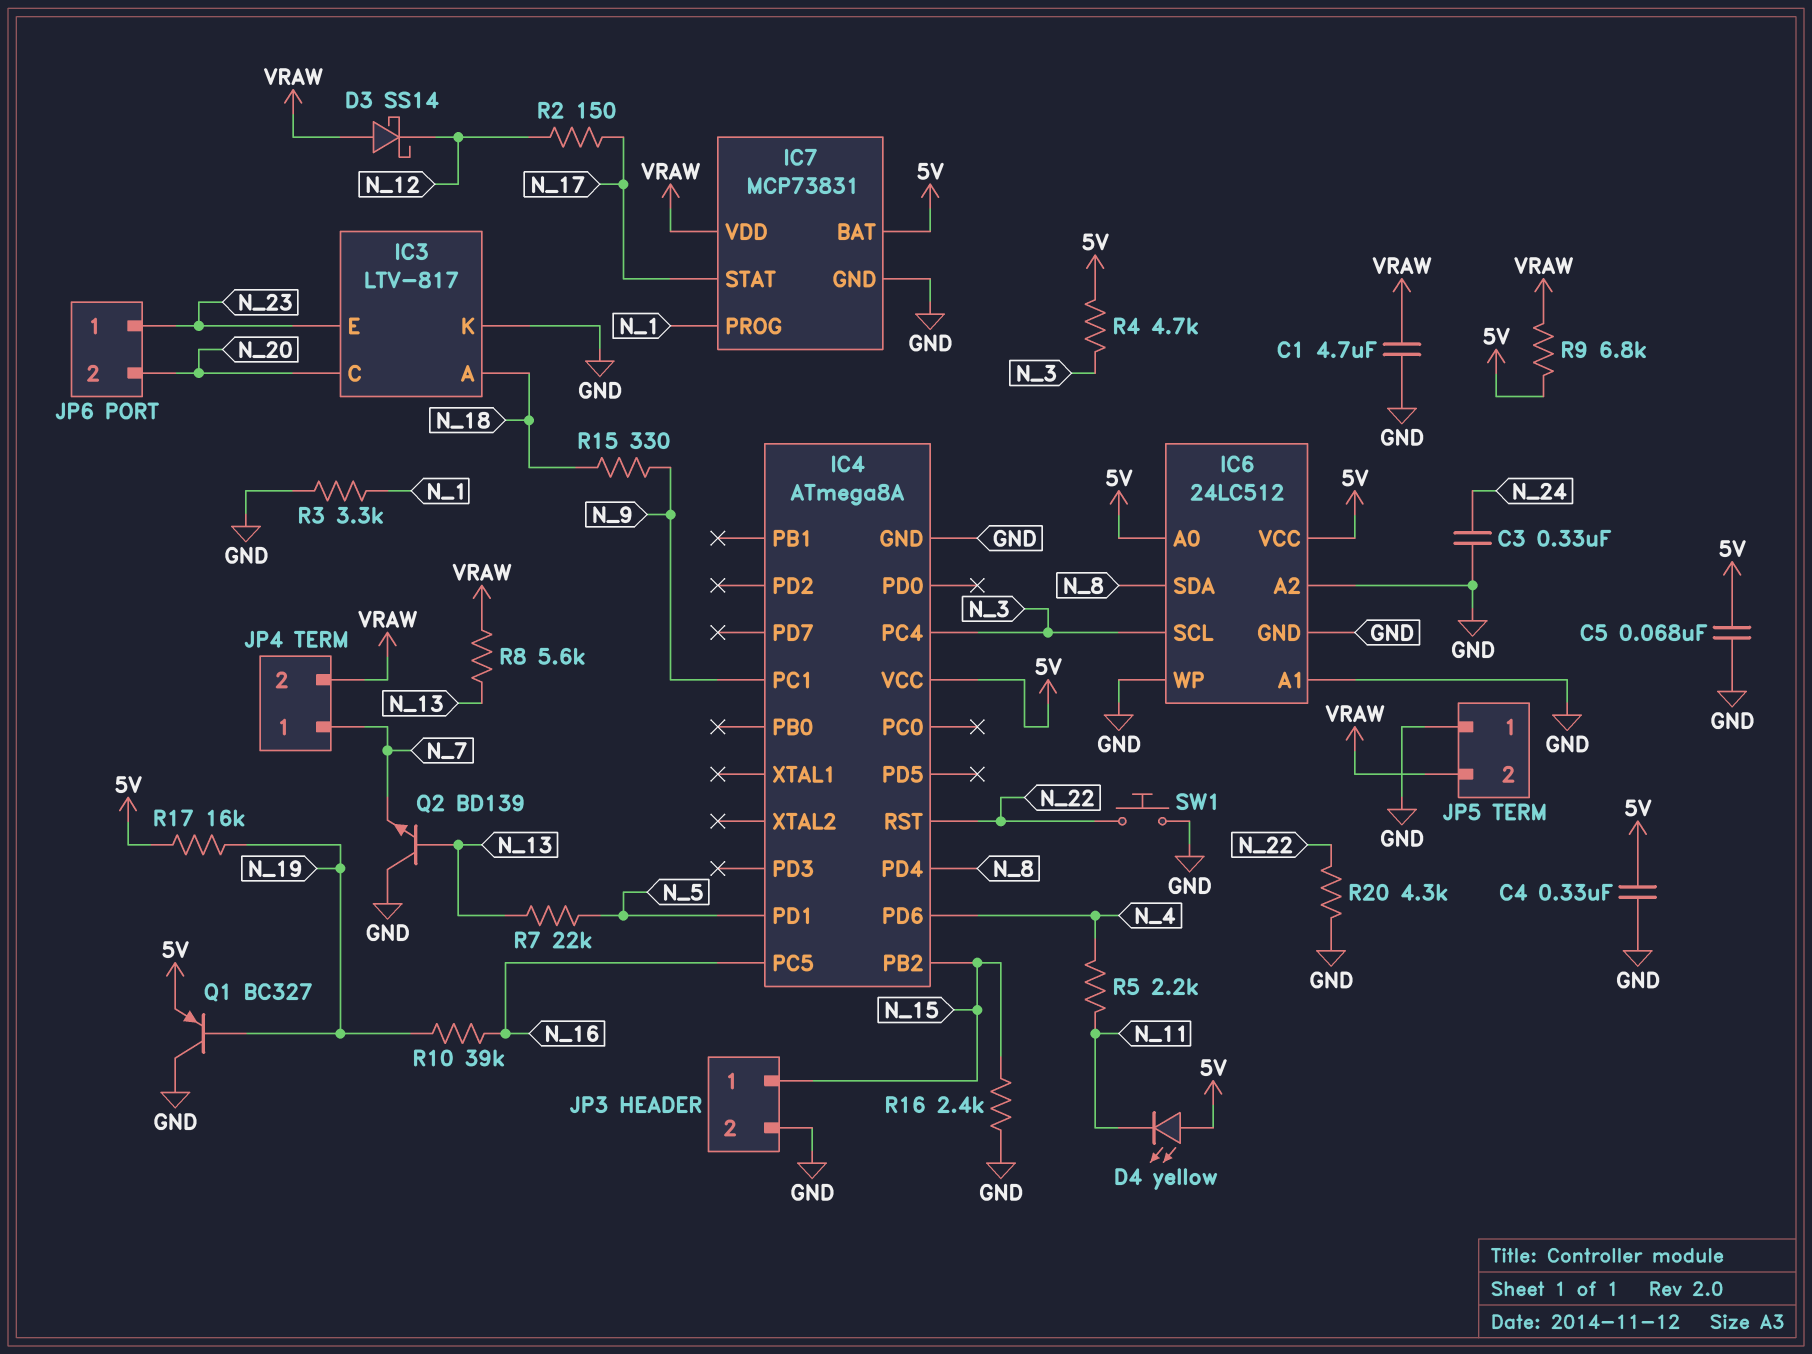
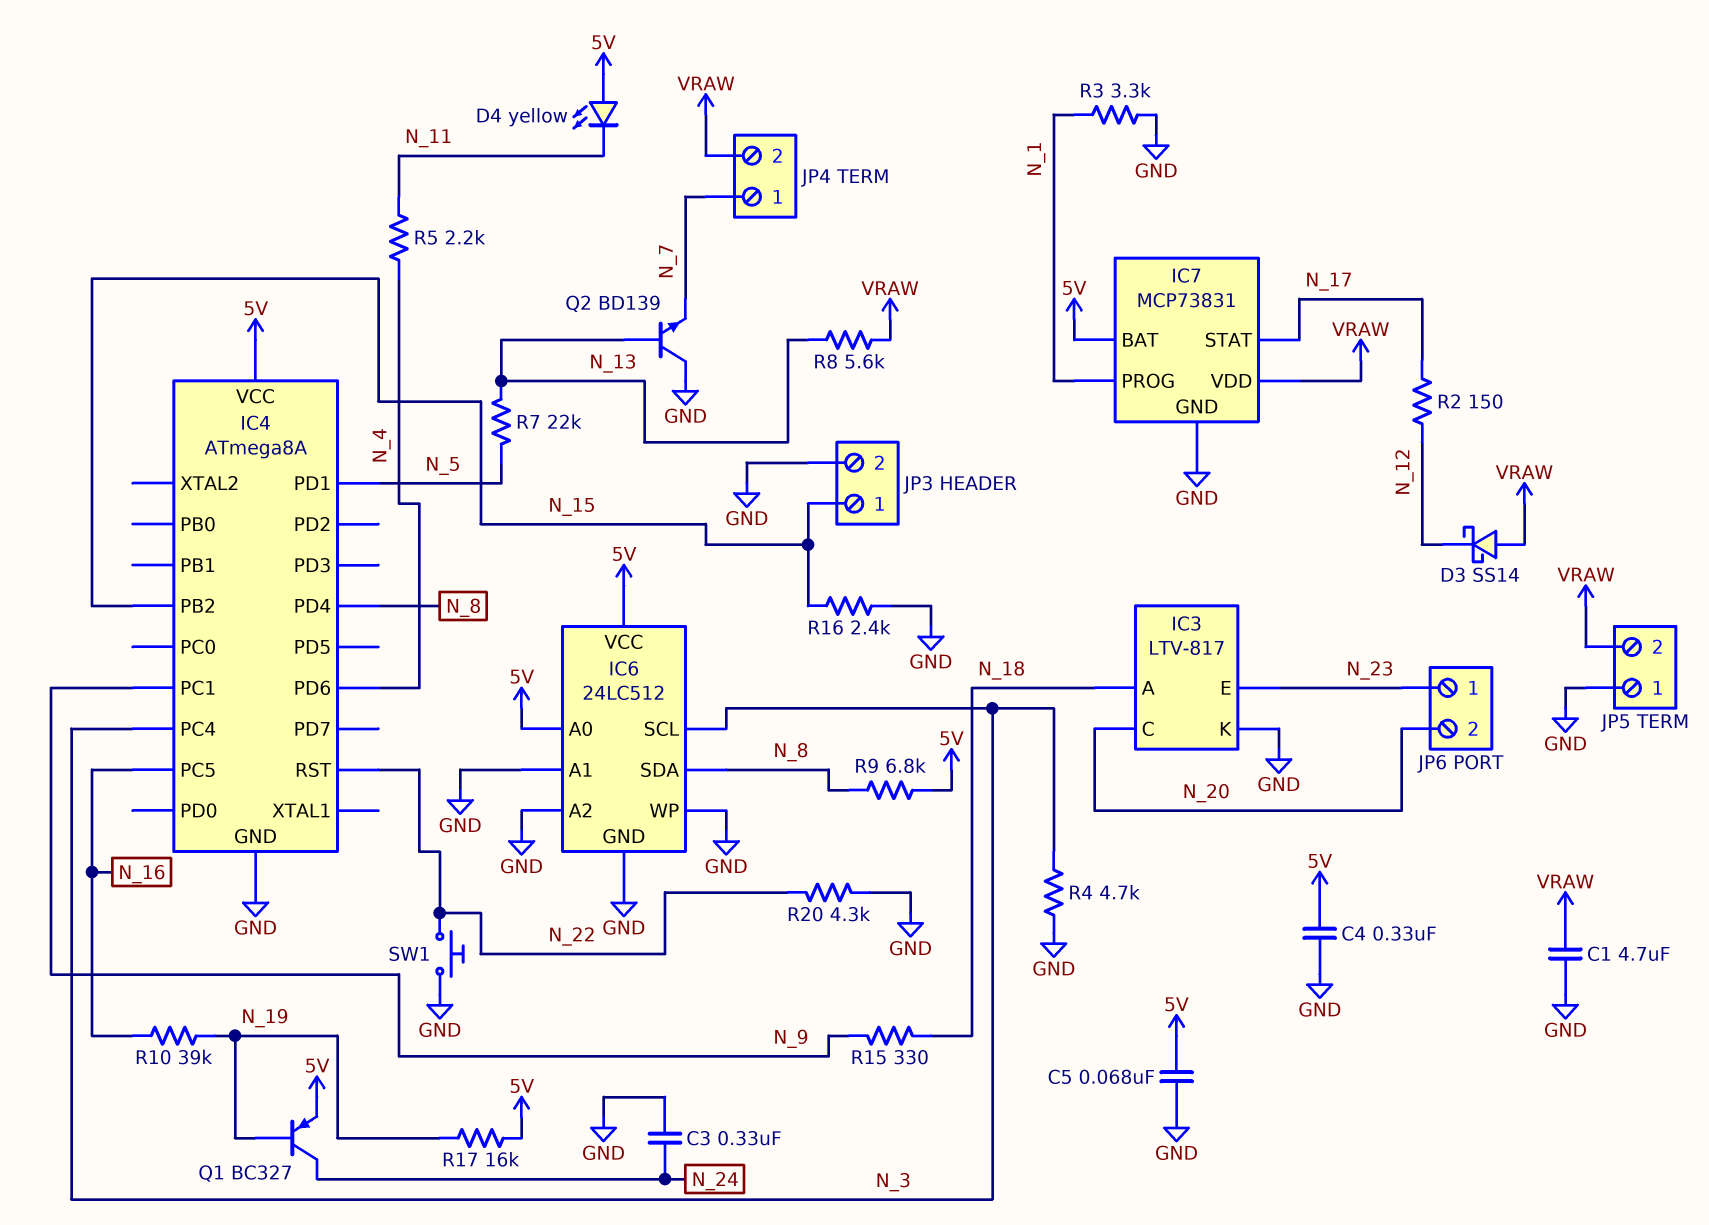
Q1: PNP BC327 (B N_19, C GND, E 5V) -> PNP BC327 (B N_19, C N_24, E 5V)
R4: 4.7k (5V, N_3) -> 4.7k (GND, N_3)
R9: 6.8k (5V, VRAW) -> 6.8k (5V, N_8)

